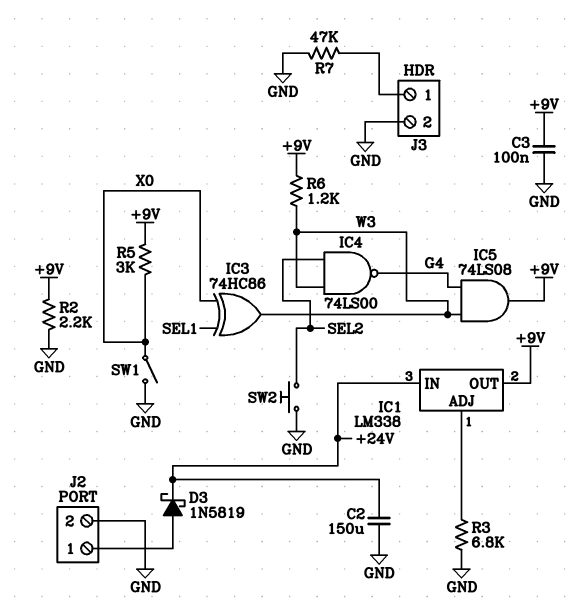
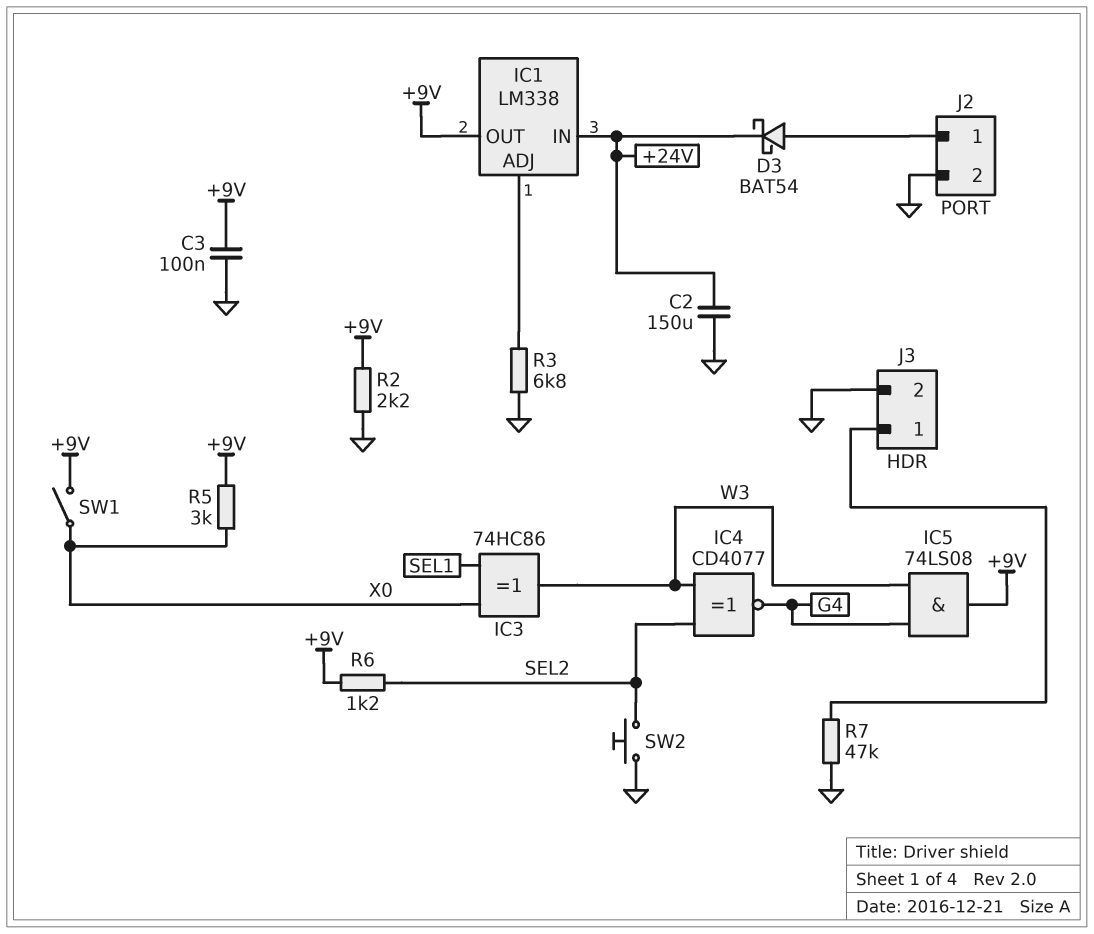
D3: schottky 1N5819 (A J2/1, K +24V) -> schottky BAT54 (A J2/1, K +24V)
IC4: NAND 74LS00 (in SEL2, in W3, out G4) -> XNOR CD4077 (in SEL2, in W3, out G4)
R6: 1.2k (+9V, W3) -> 1.2k (+9V, SEL2)
SW1: switch (GND, X0) -> switch (+9V, X0)

